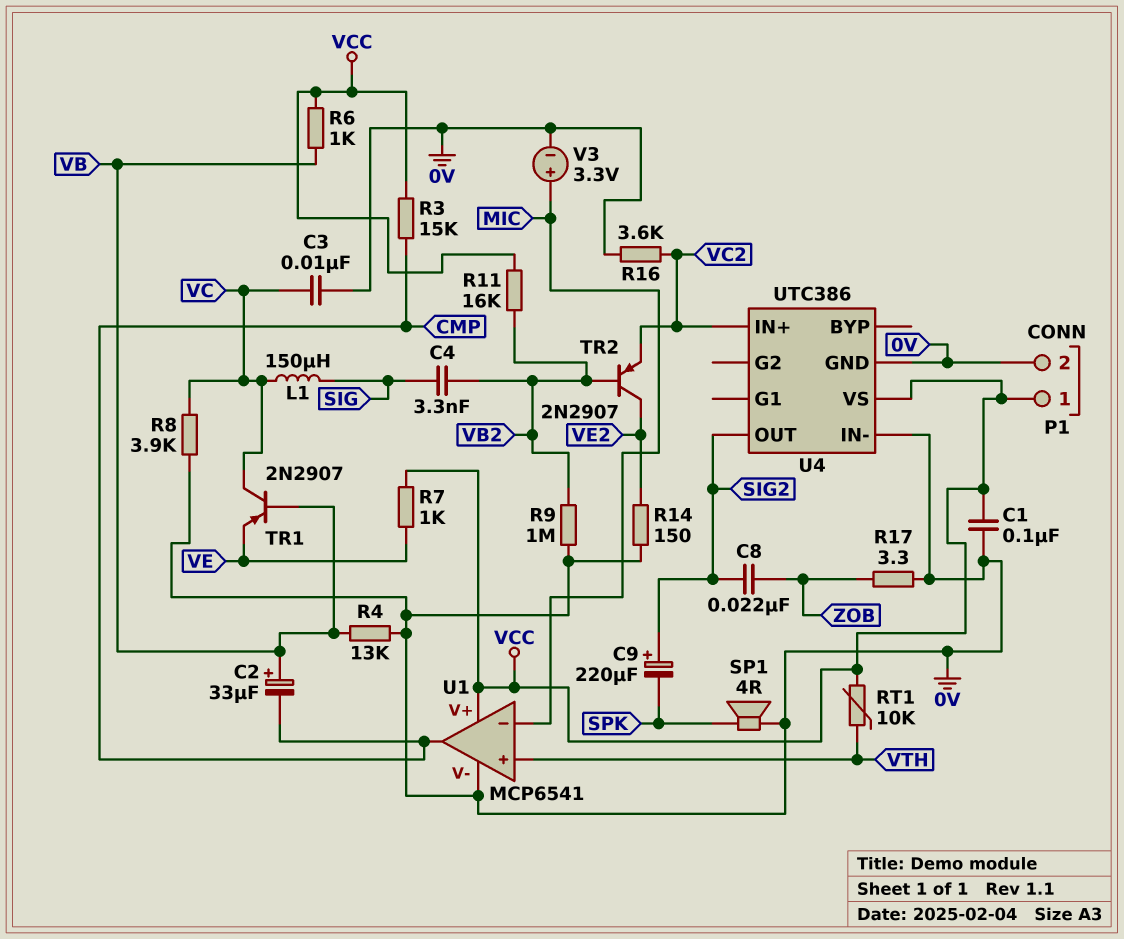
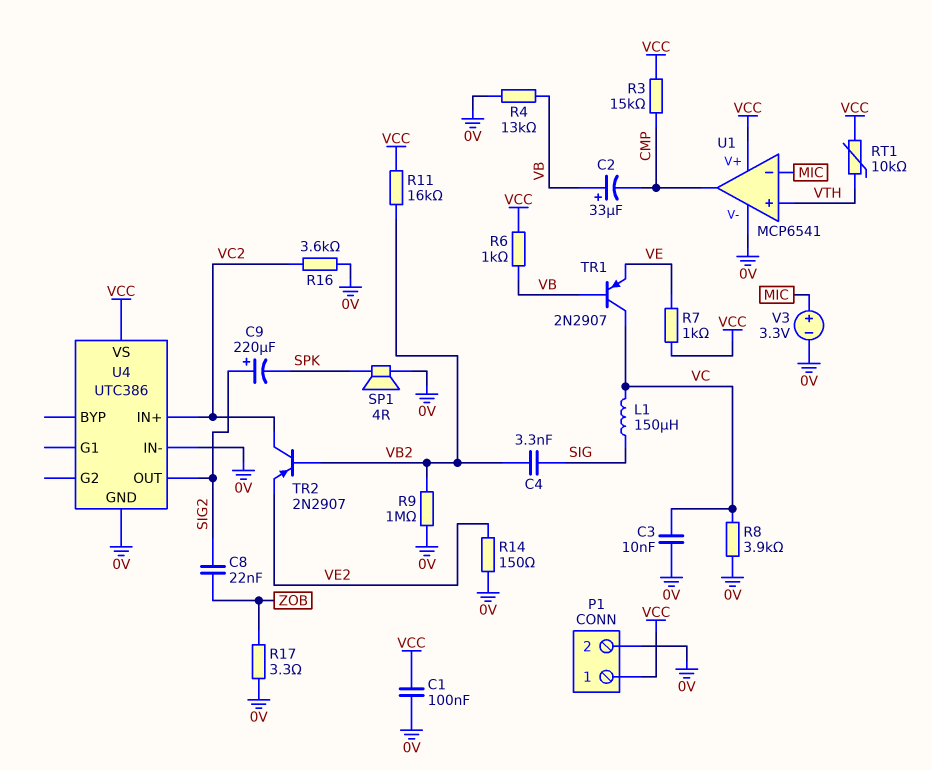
TR2: PNP 2N2907 (B VB2, C VE2, E VC2) -> PNP 2N2907 (B VB2, C VC2, E VE2)

